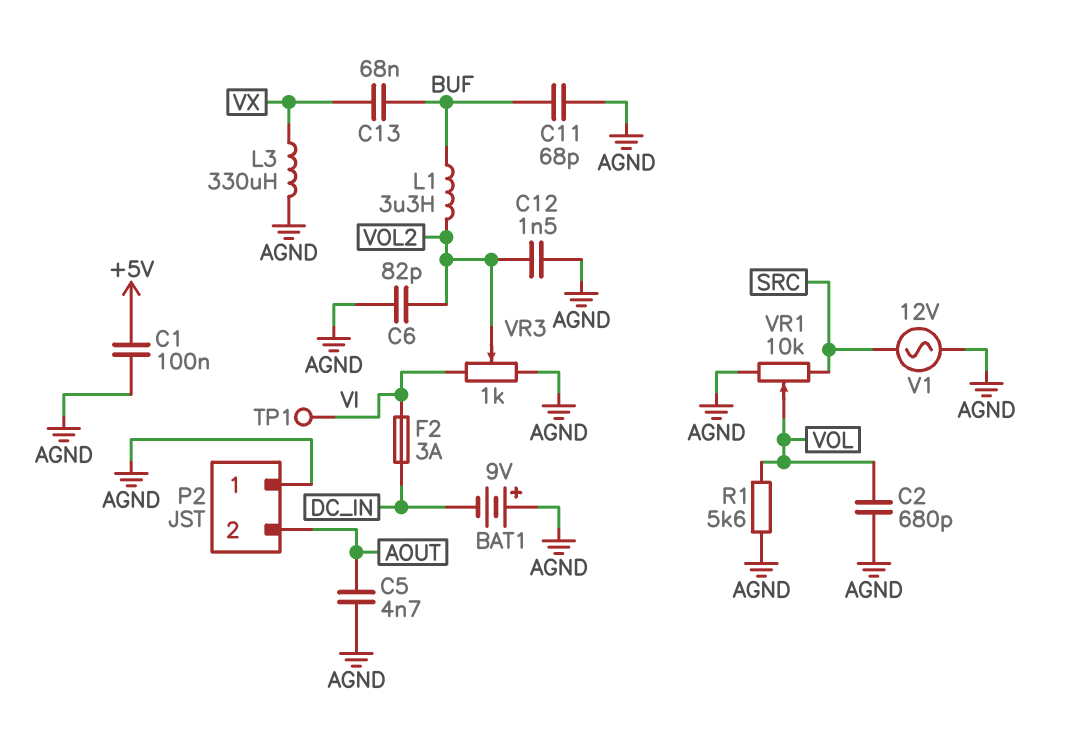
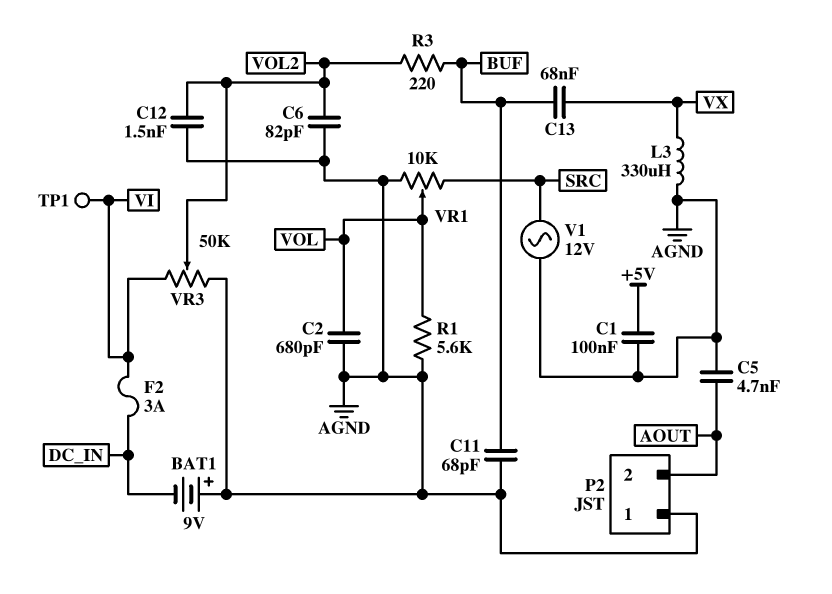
L1: 3.3uH (BUF, VOL2) -> none
R3: none -> 220 (BUF, VOL2)
VR3: 1k (AGND, VI, wiper VOL2) -> 50k (AGND, VI, wiper VOL2)

